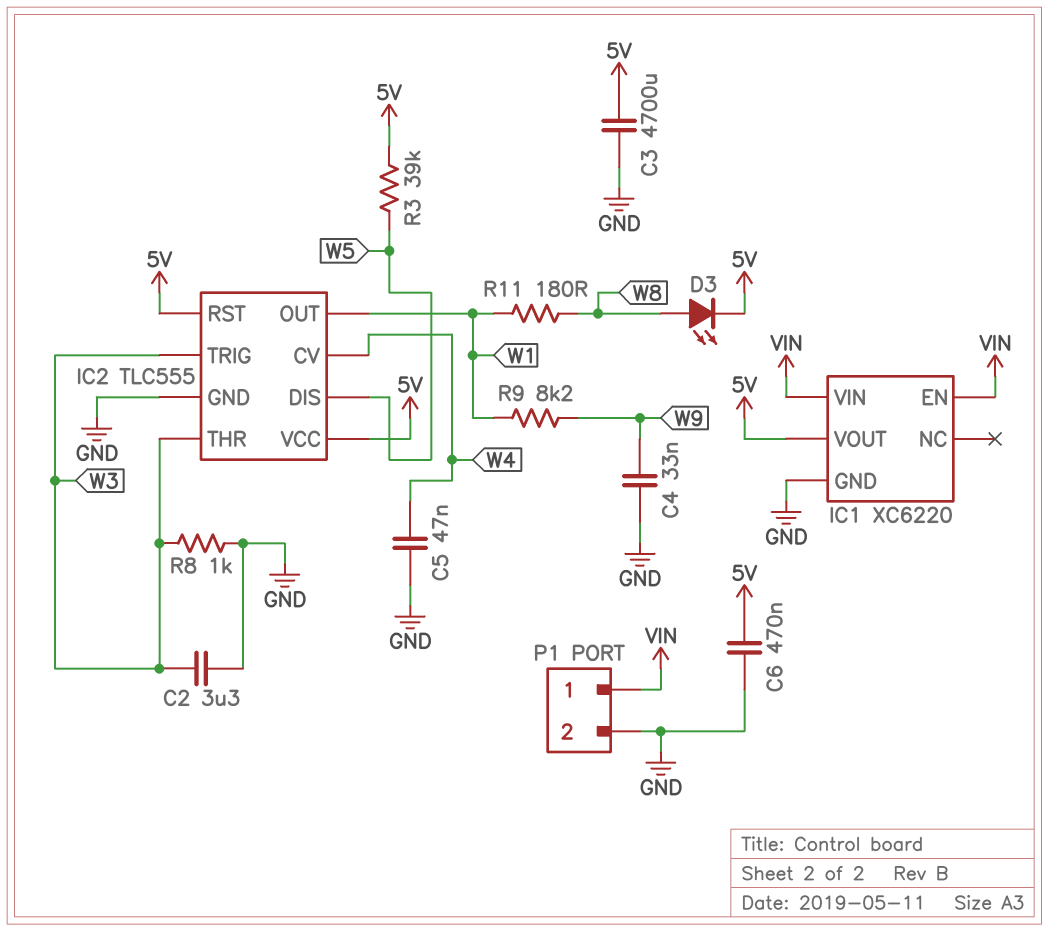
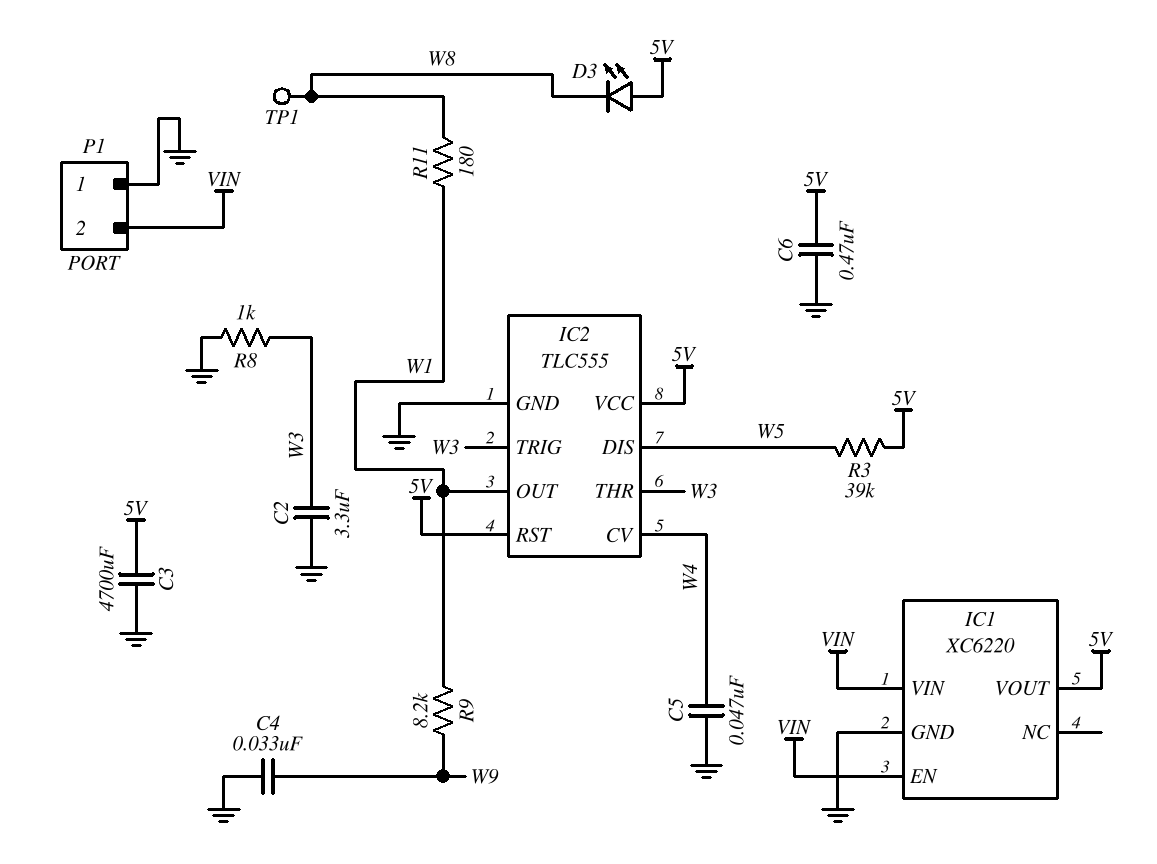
D3: LED (A W8, K 5V) -> LED (A 5V, K W8)
P1 pin 1: VIN -> GND
P1 pin 2: GND -> VIN
TP1: none -> test point (W8)

